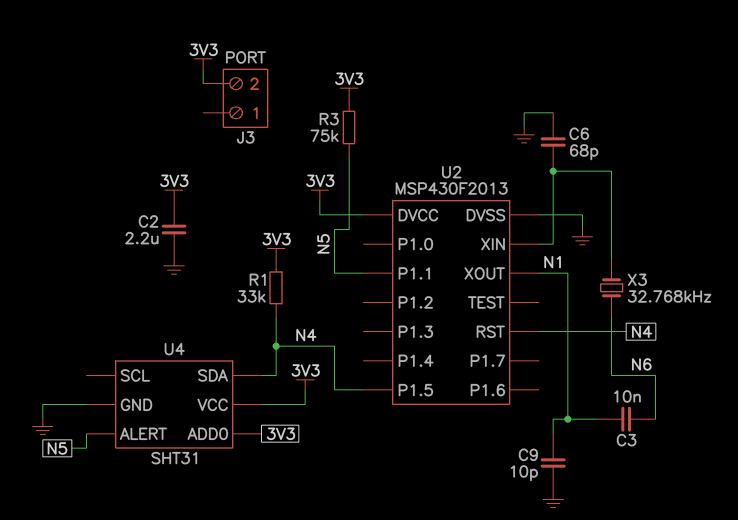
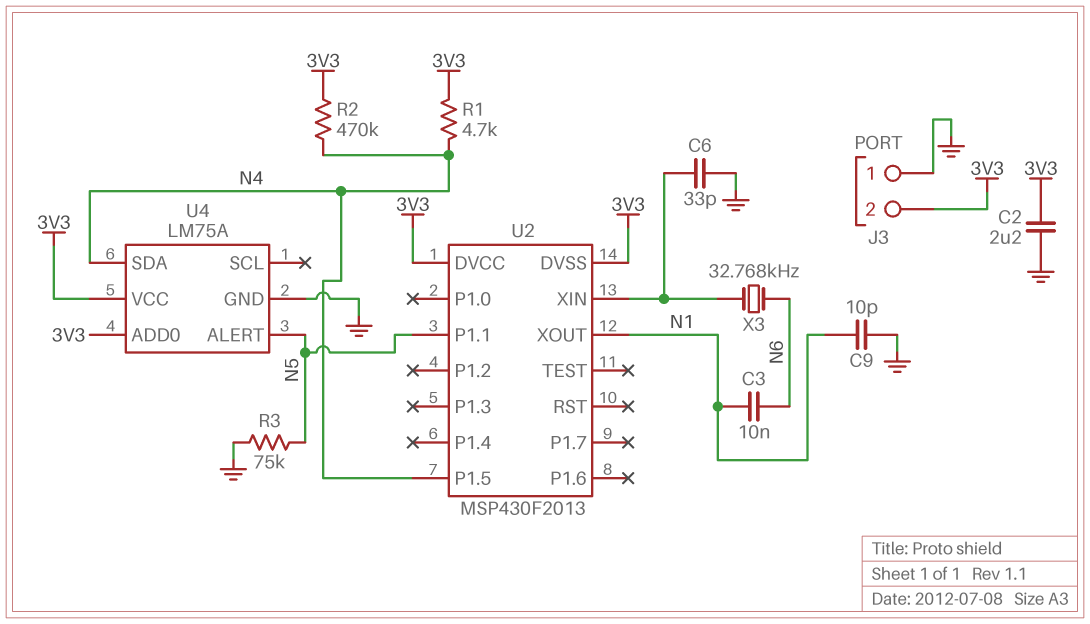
C6: 68pF (GND, U2/XIN) -> 33pF (GND, U2/XIN)
J3 pin 1: none -> GND
R1: 33k (3V3, N4) -> 4.7k (3V3, N4)
R2: none -> 470k (3V3, N4)
R3: 75k (3V3, N5) -> 75k (GND, N5)
U2 pin DVSS: GND -> 3V3
U2 pin RST: N4 -> none
U4: SHT31 -> LM75A

